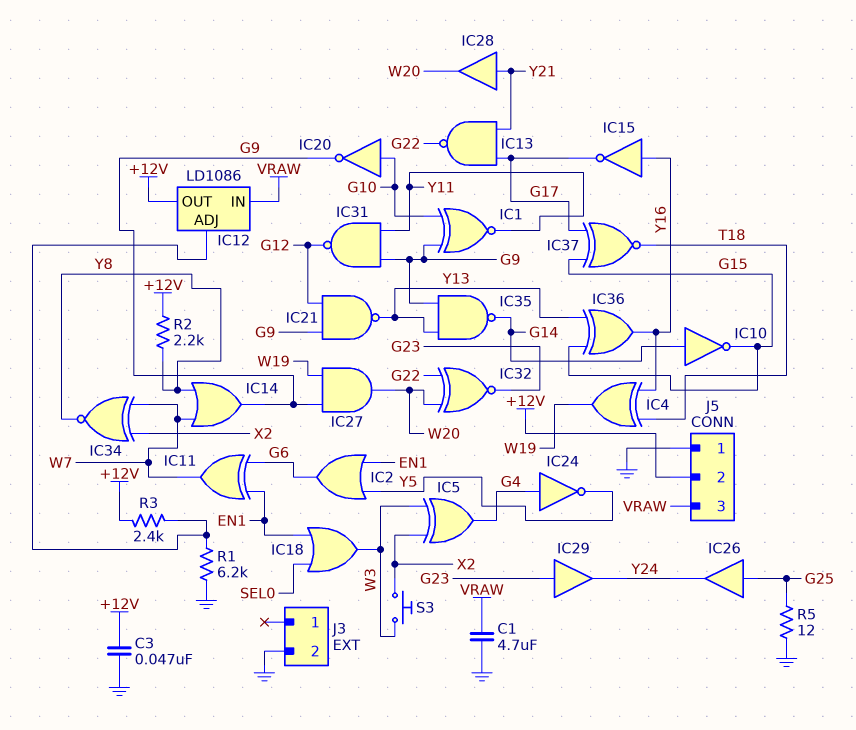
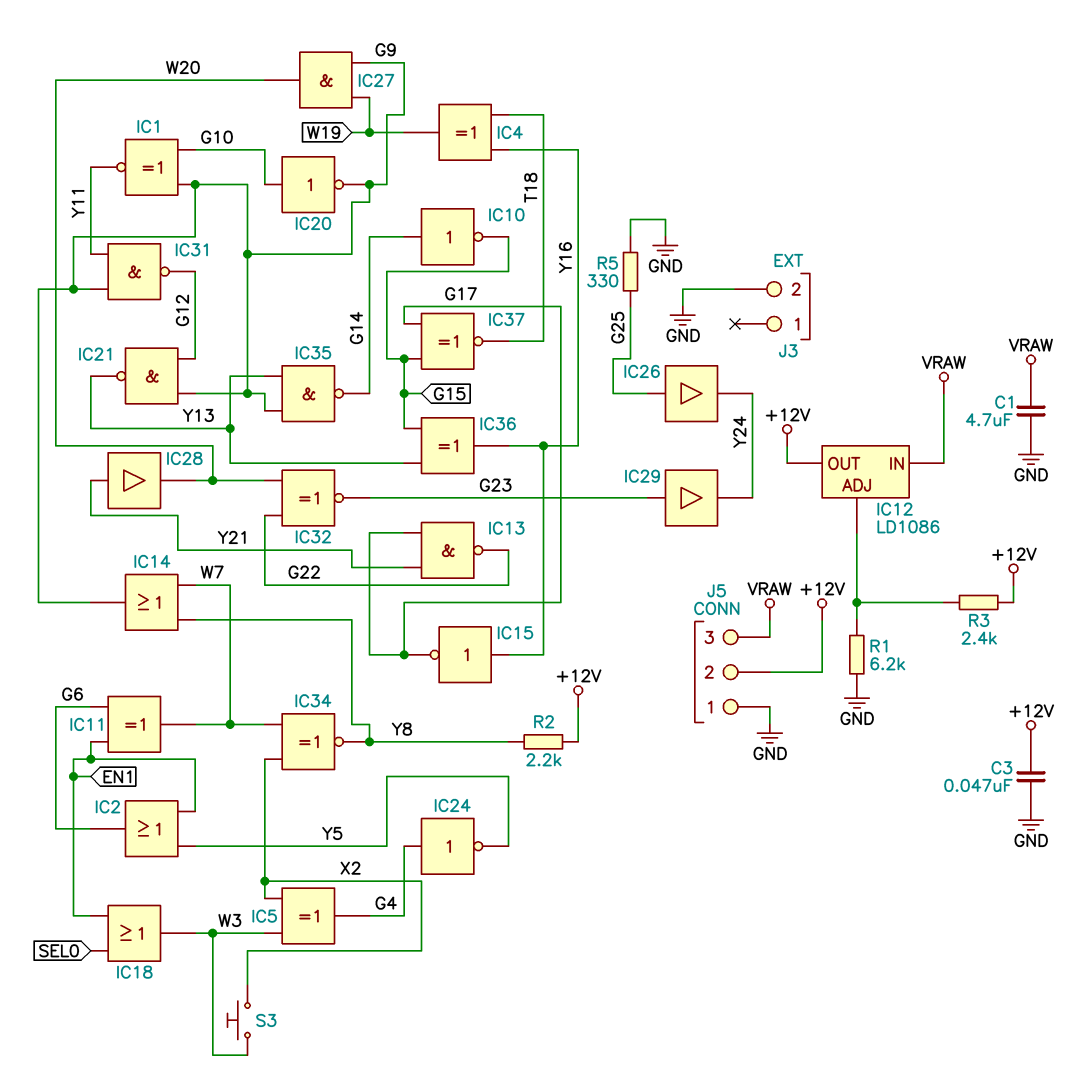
R5: 12 (G25, GND) -> 330 (G25, GND)

